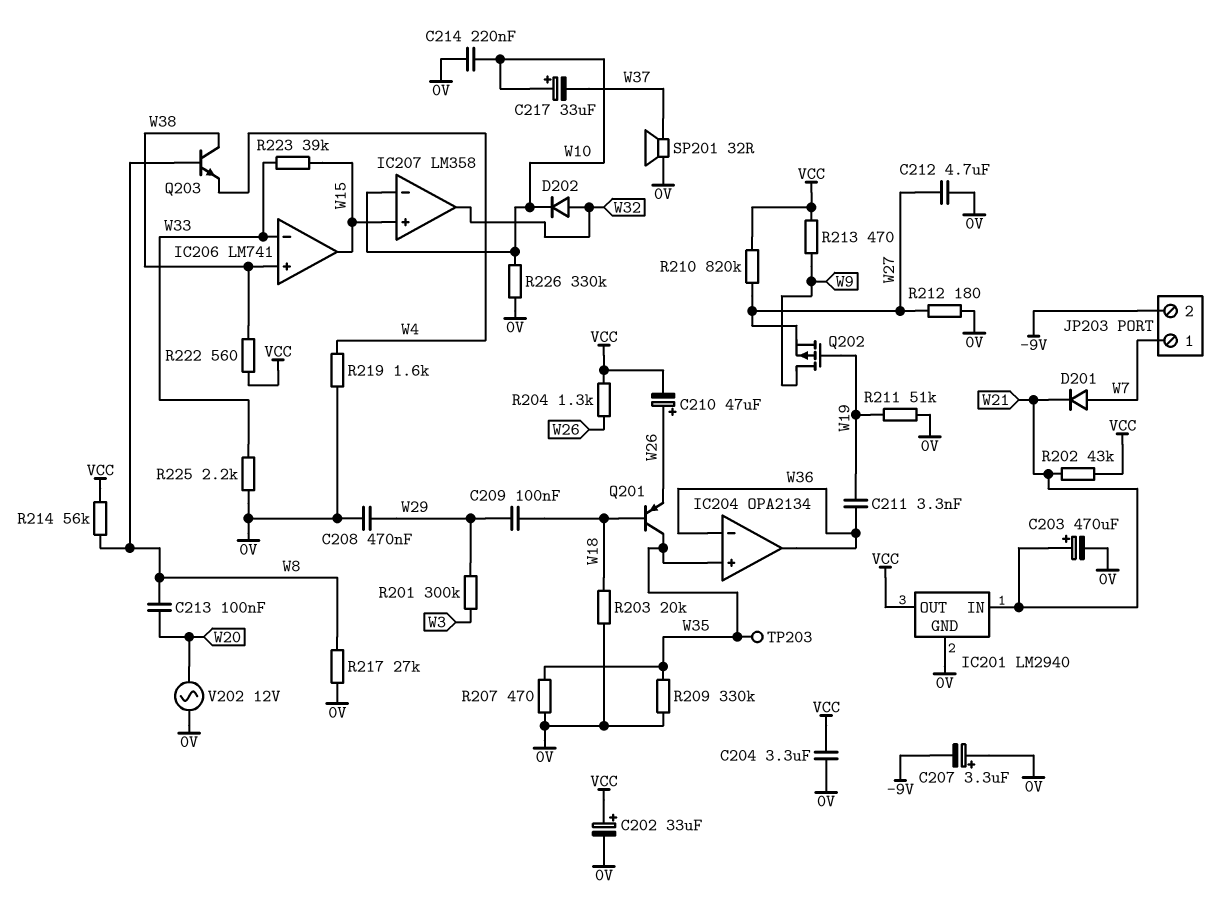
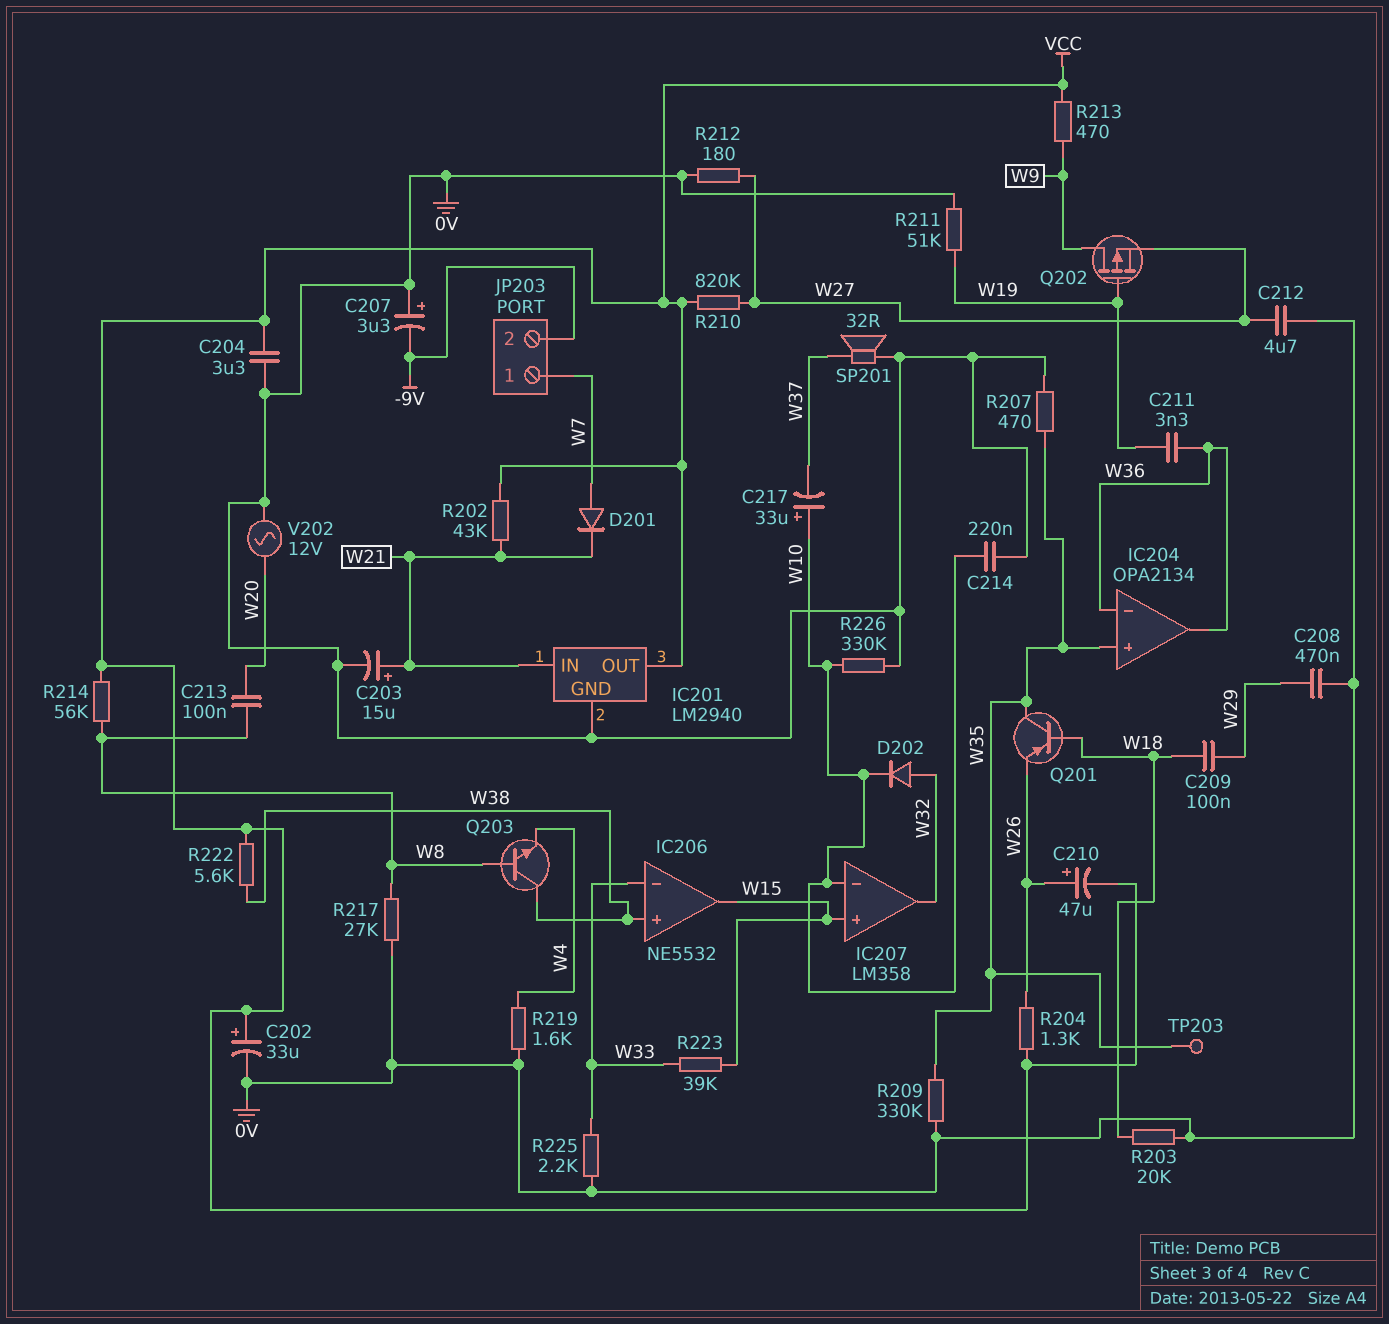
C203: 470uF (plus W21, minus 0V) -> 15uF (plus W21, minus 0V)
IC206: LM741 -> NE5532
R201: 300k (W3, W29) -> none
R222: 560 (VCC, W38) -> 5.6k (VCC, W38)

